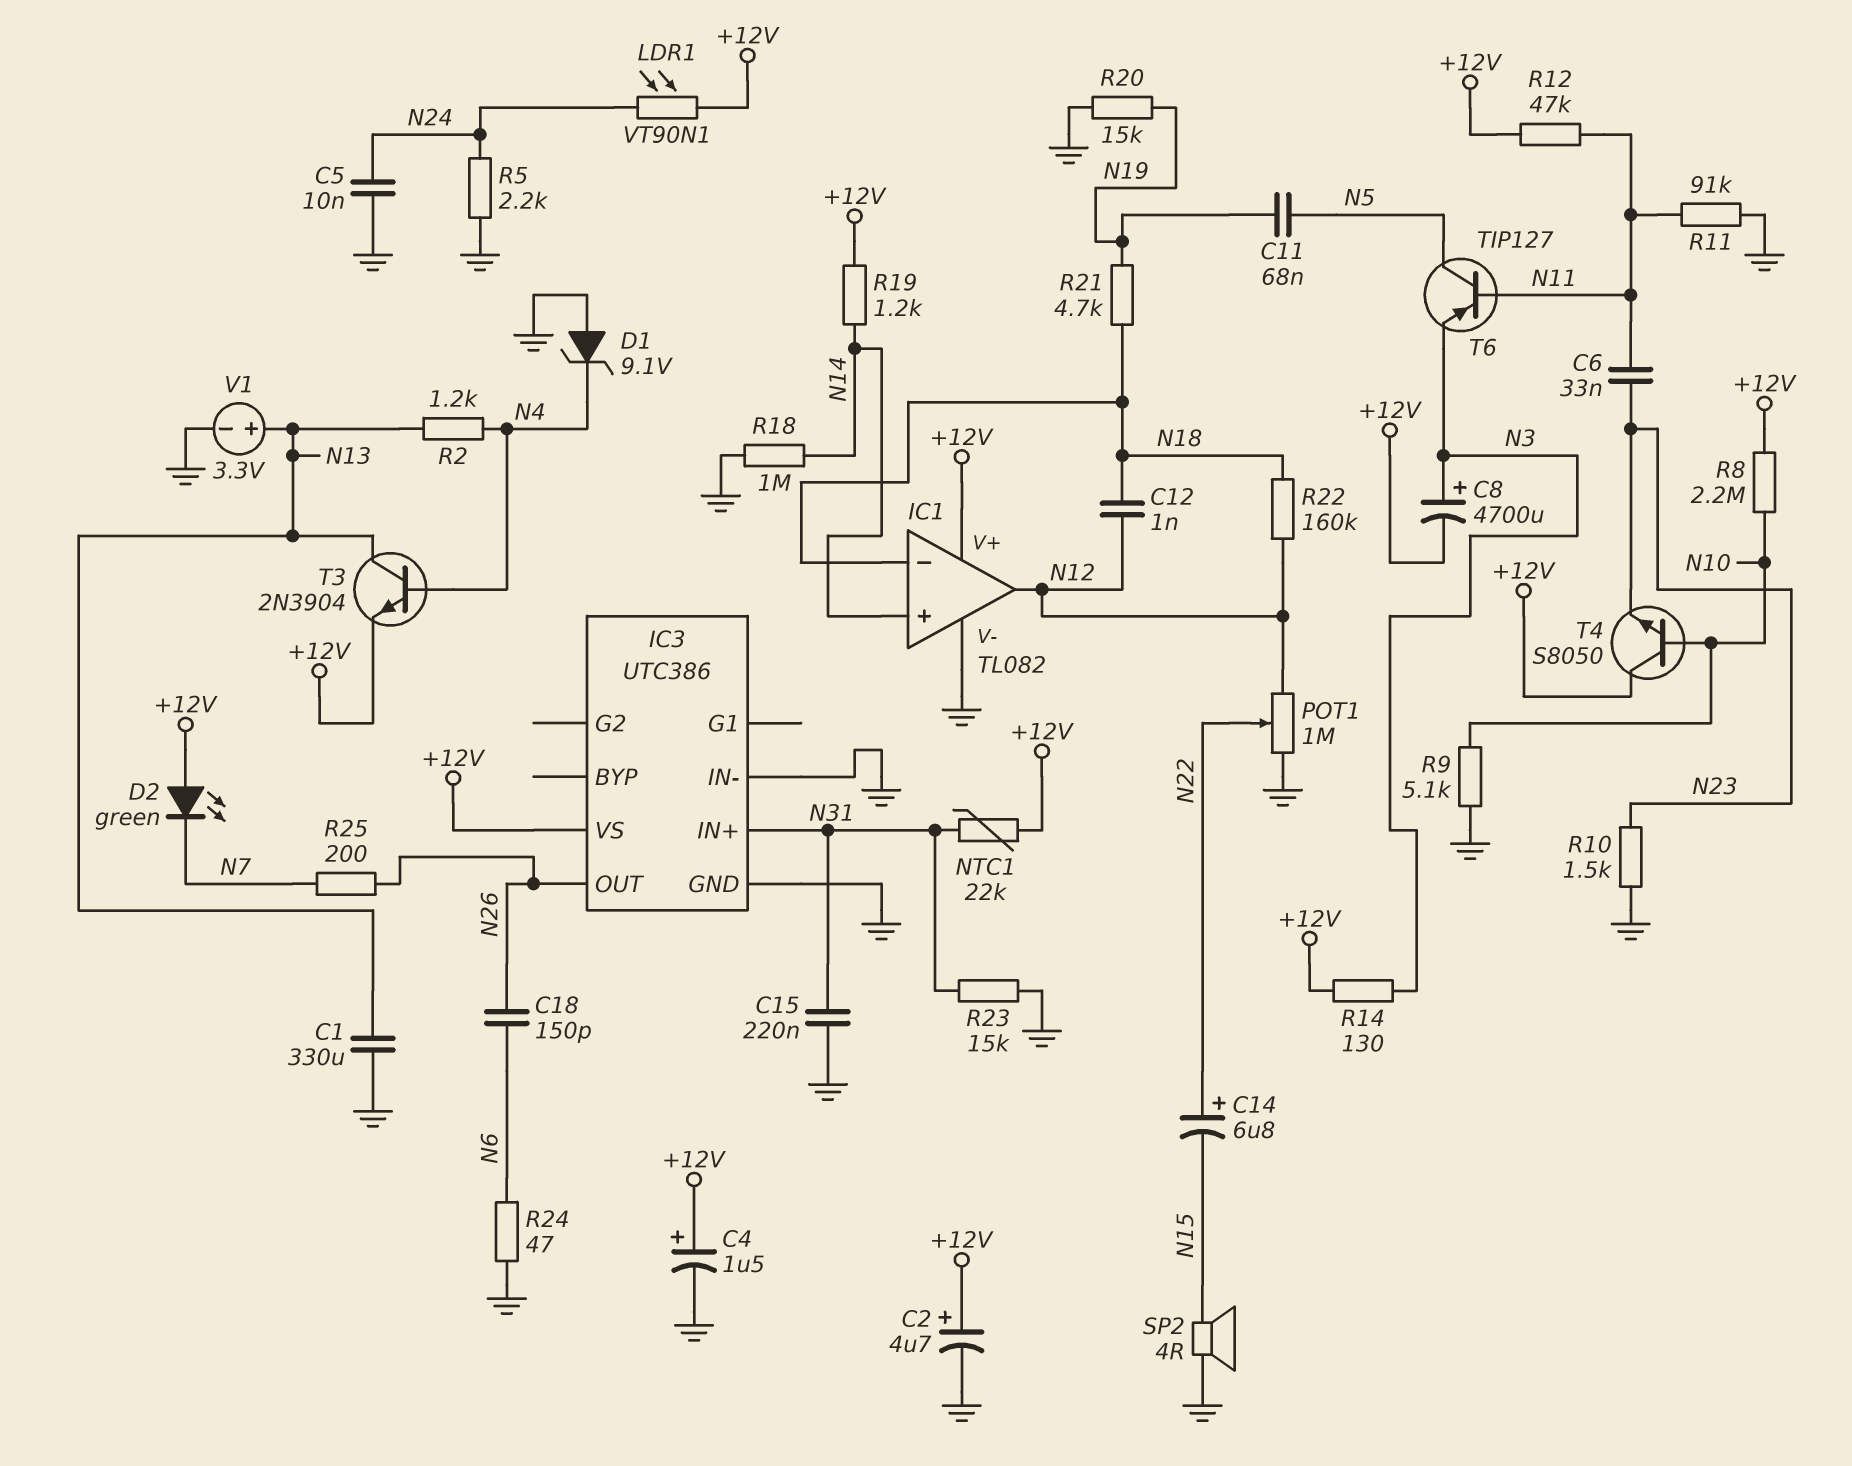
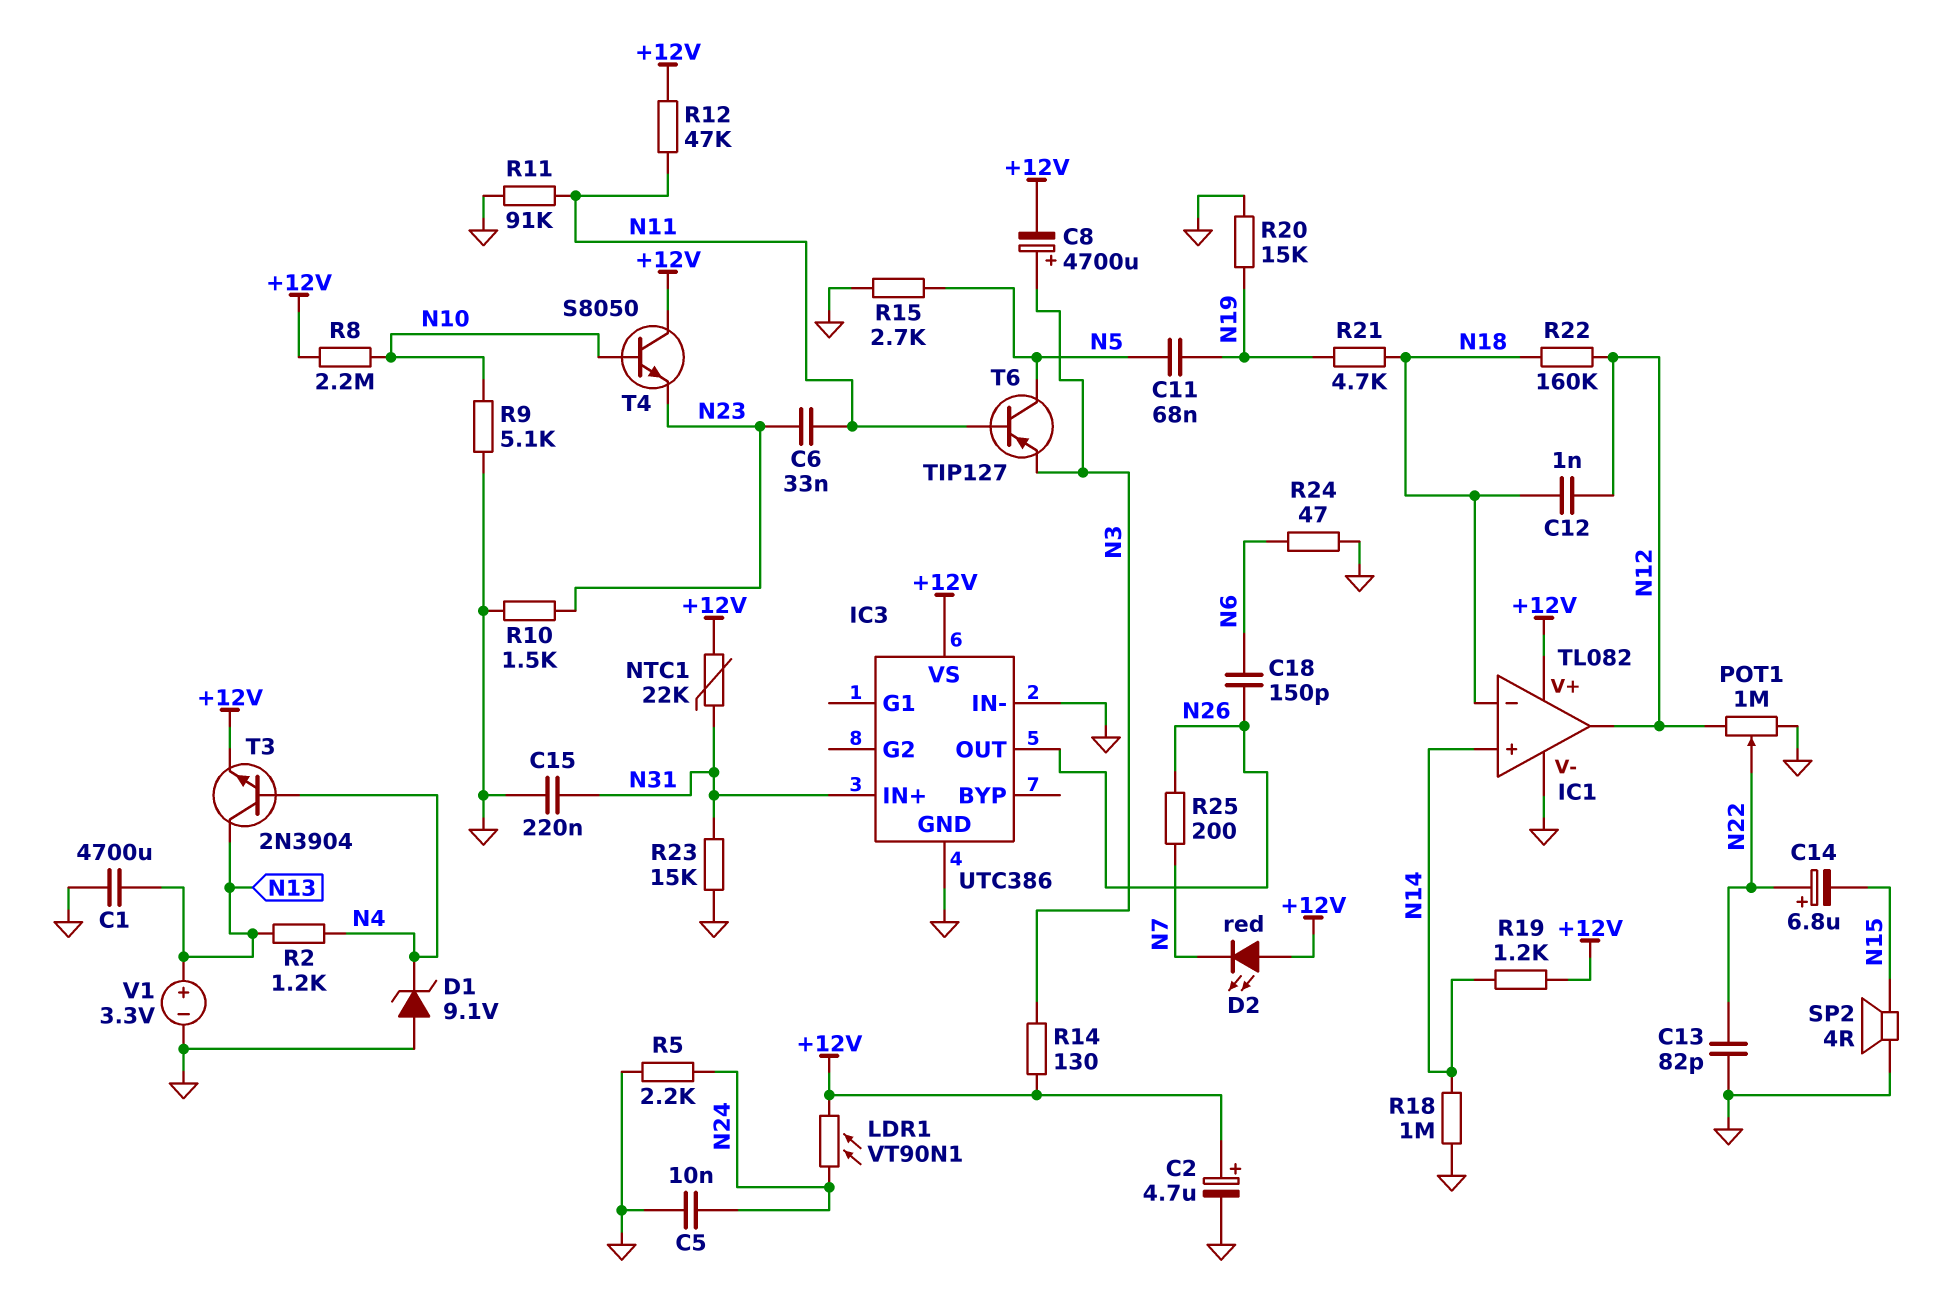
C1: 330uF (GND, N13) -> 4700uF (GND, N13)
C4: 1.5uF (plus +12V, minus GND) -> none
C13: none -> 82pF (GND, N22)
D2: LED green (A +12V, K N7) -> LED red (A +12V, K N7)
R15: none -> 2.7k (GND, N5)

